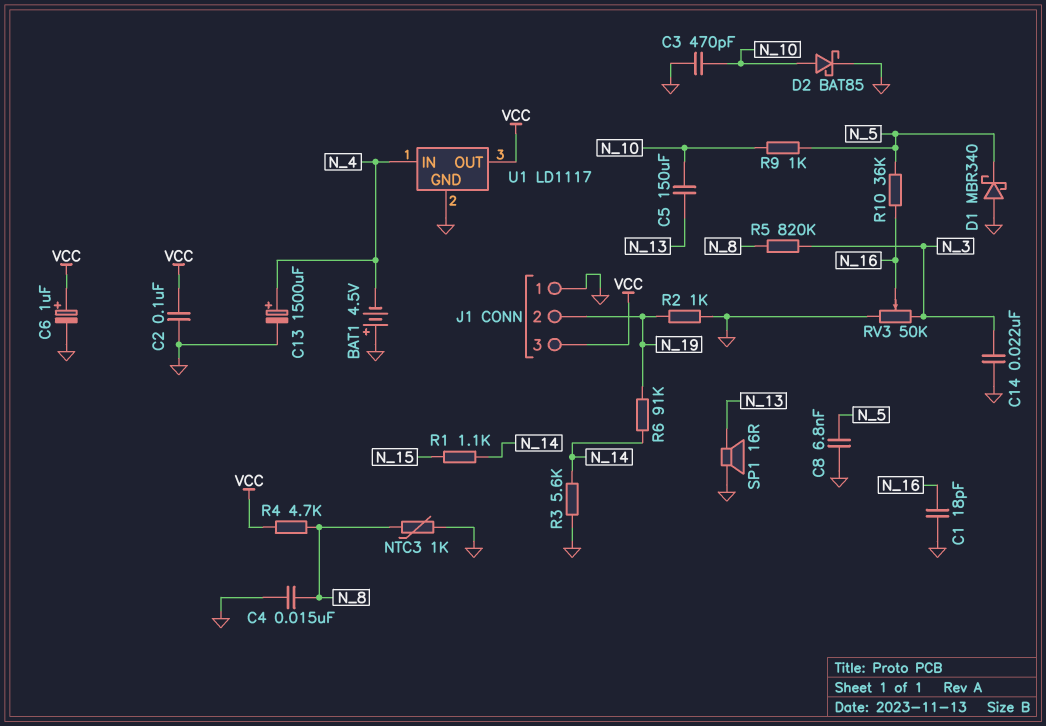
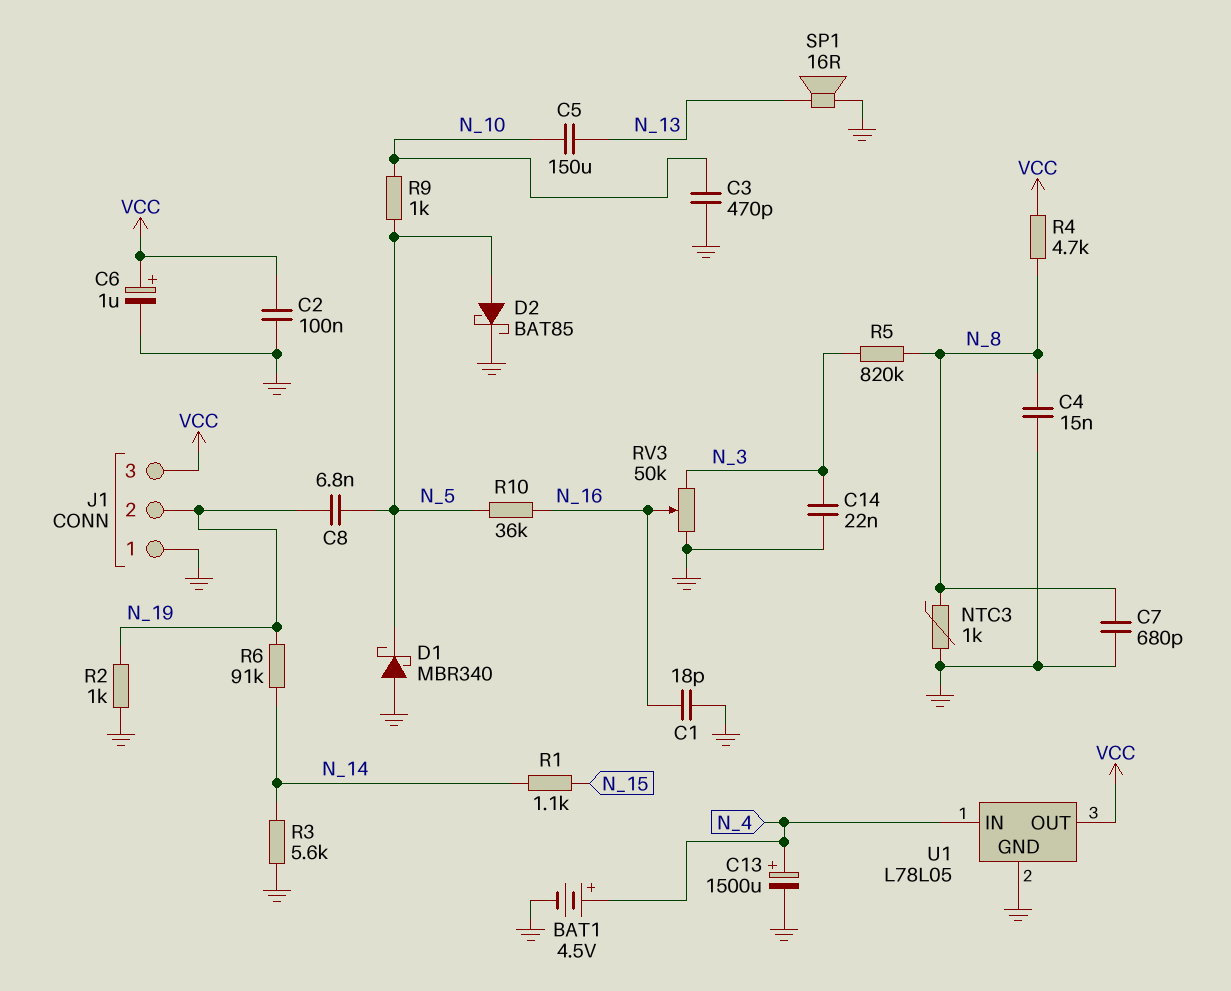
BAT1: 4.5V (plus GND, minus N_4) -> 4.5V (plus N_4, minus GND)
C7: none -> 680pF (GND, N_8)
C8: 6.8nF (GND, N_5) -> 6.8nF (N_5, N_19)
D2: schottky BAT85 (A N_10, K GND) -> schottky BAT85 (A N_5, K GND)
U1: LD1117 -> L78L05

